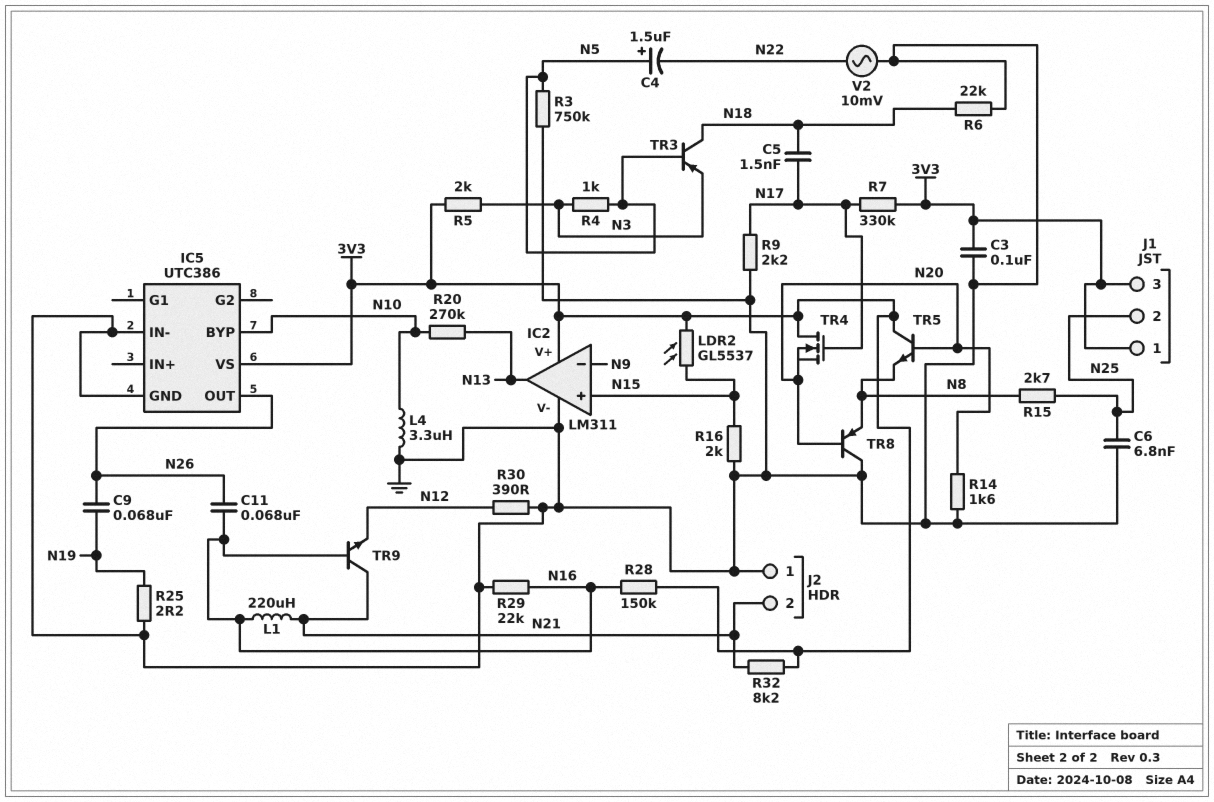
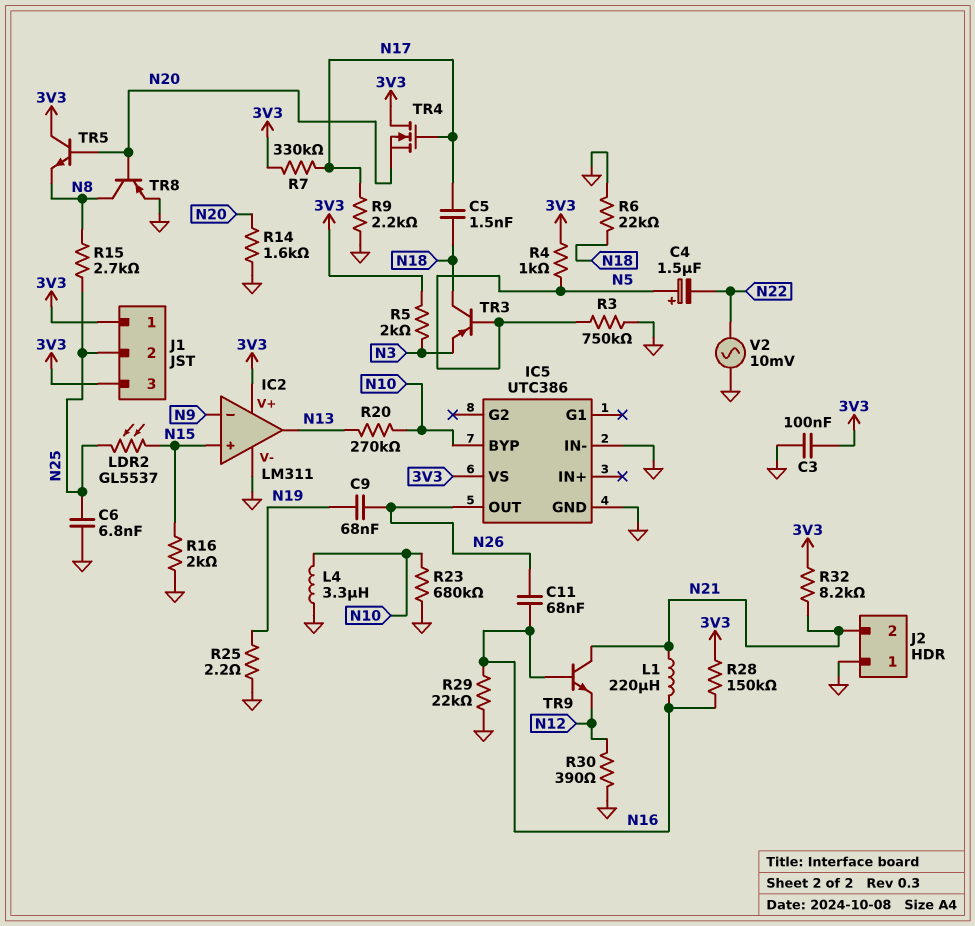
LDR2: GL5537 (3V3, N15) -> GL5537 (N15, N25)
R4: 1k (N3, N5) -> 1k (3V3, N5)
R23: none -> 680k (GND, N10)
TR8: PNP (B N20, C GND, E N8) -> PNP (B N20, C N8, E GND)

